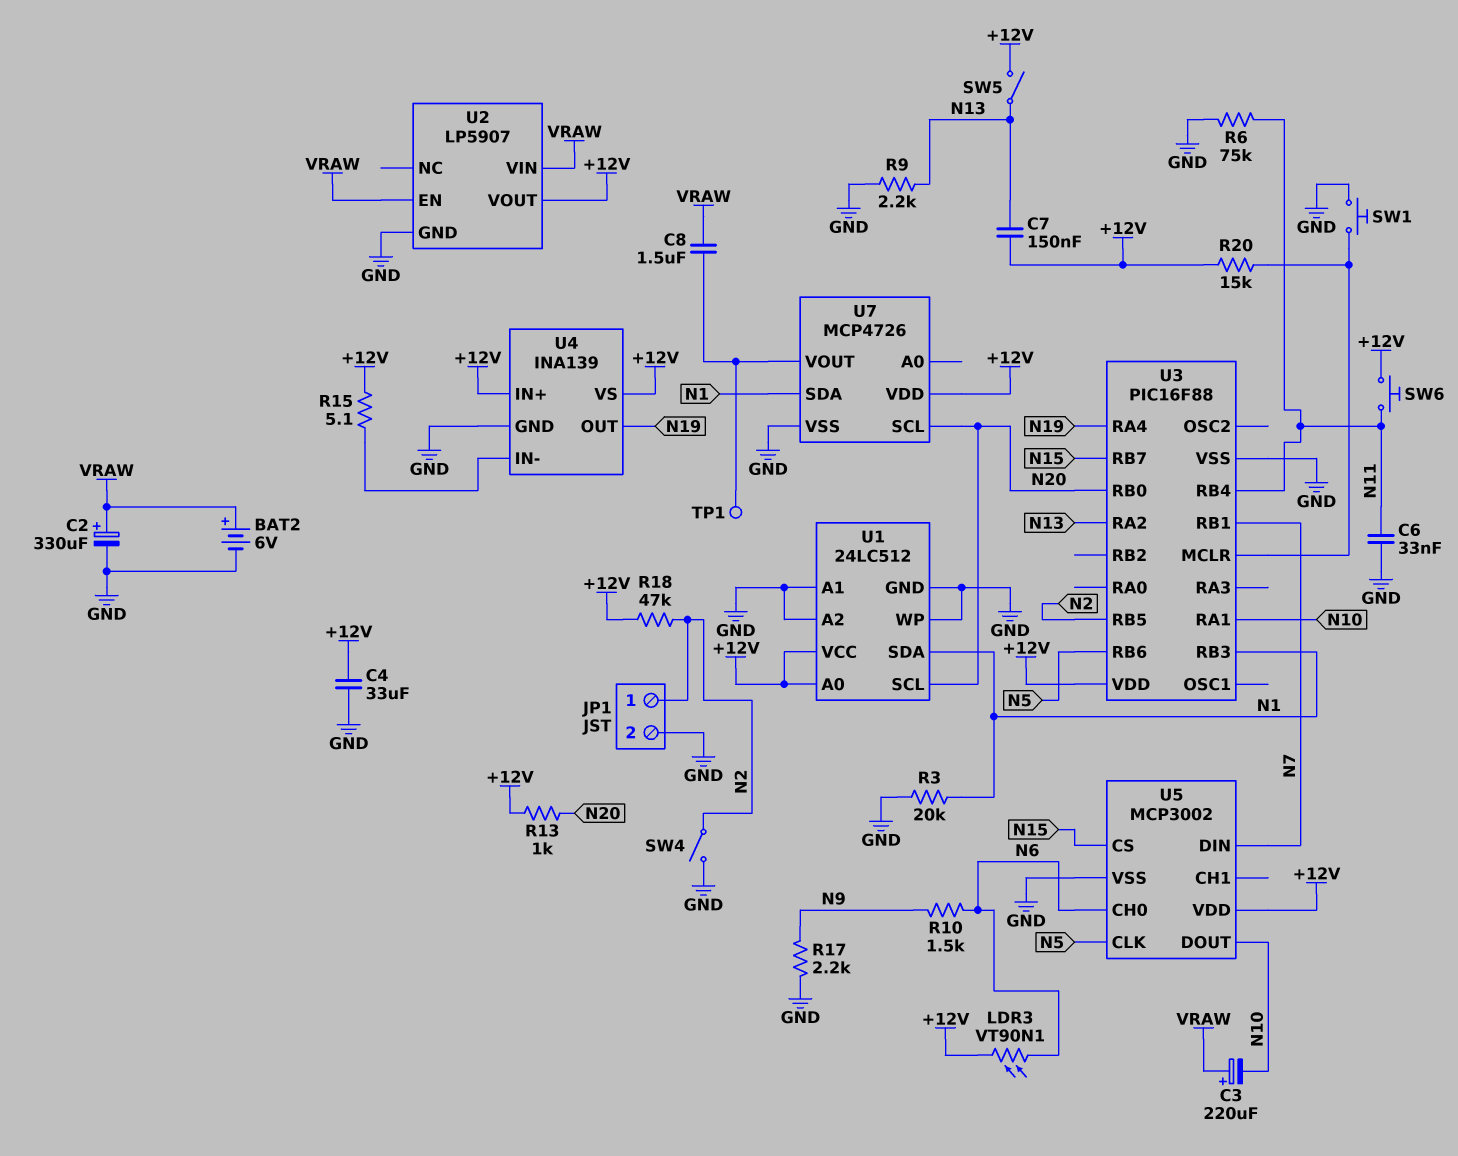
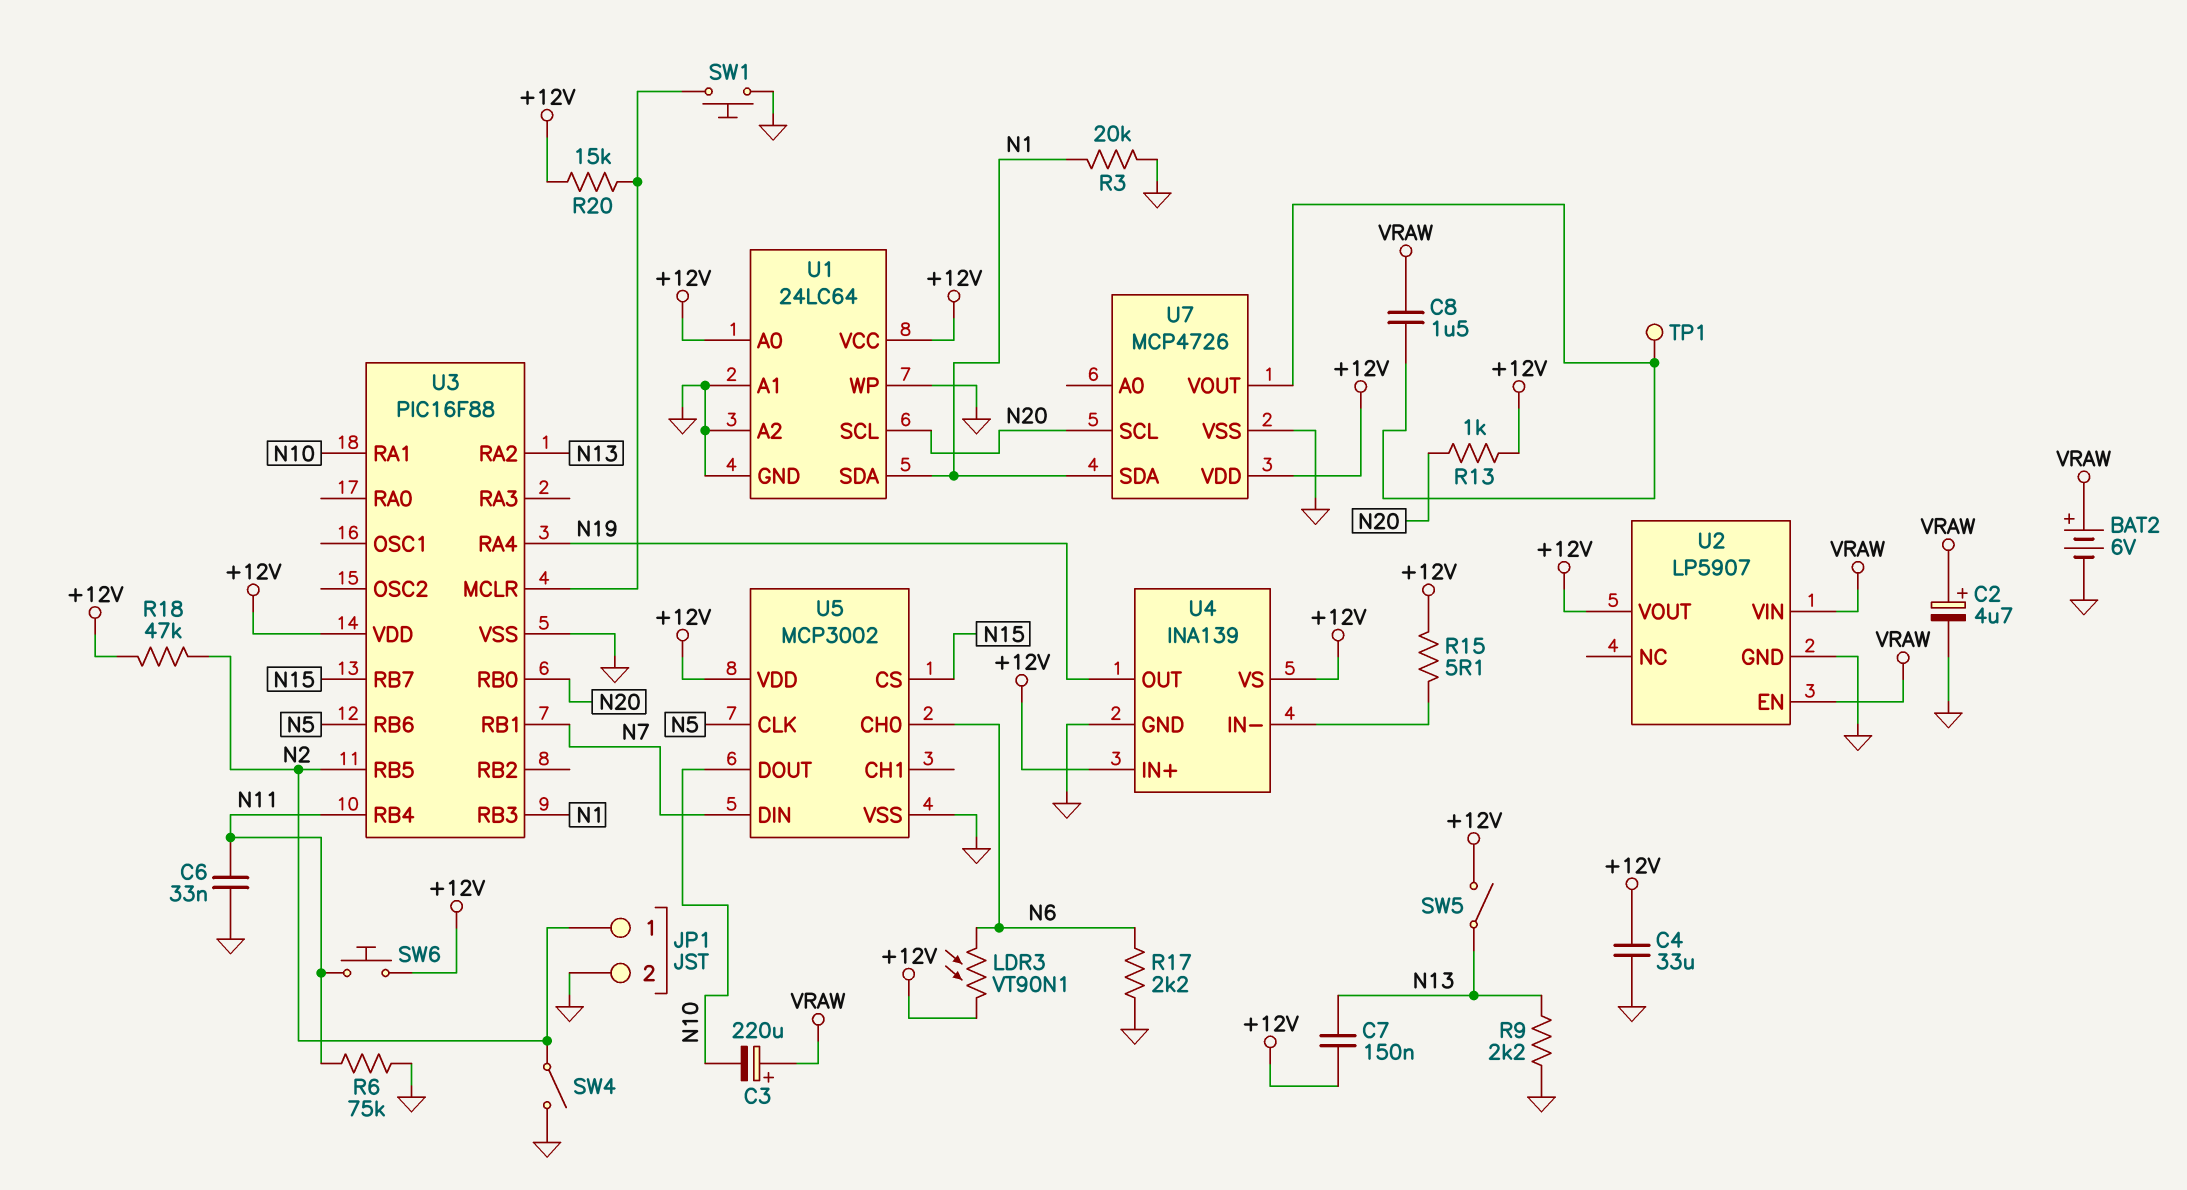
C2: 330uF (plus VRAW, minus GND) -> 4.7uF (plus VRAW, minus GND)
R10: 1.5k (N6, N9) -> none
R17: 2.2k (GND, N9) -> 2.2k (GND, N6)
U1: 24LC512 -> 24LC64

